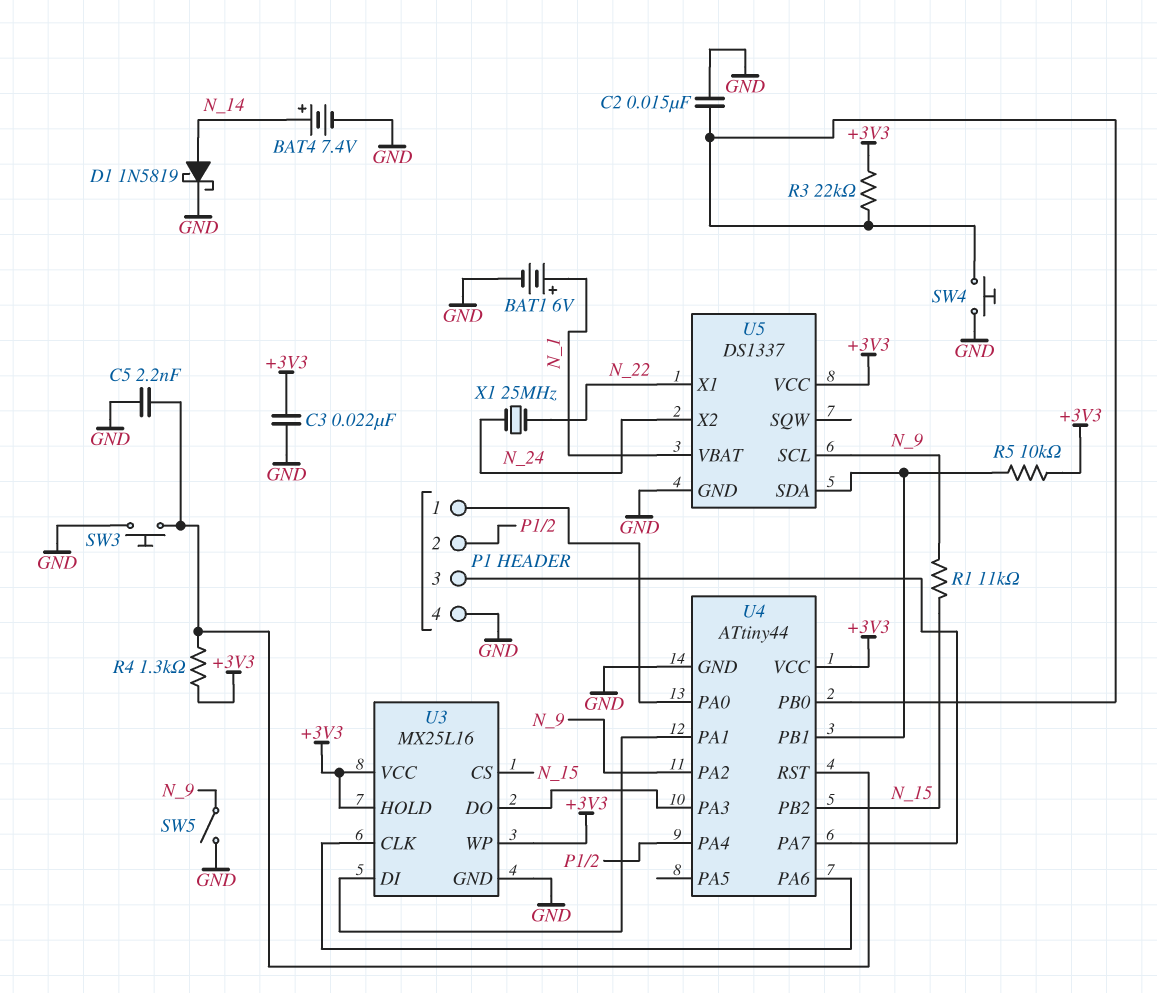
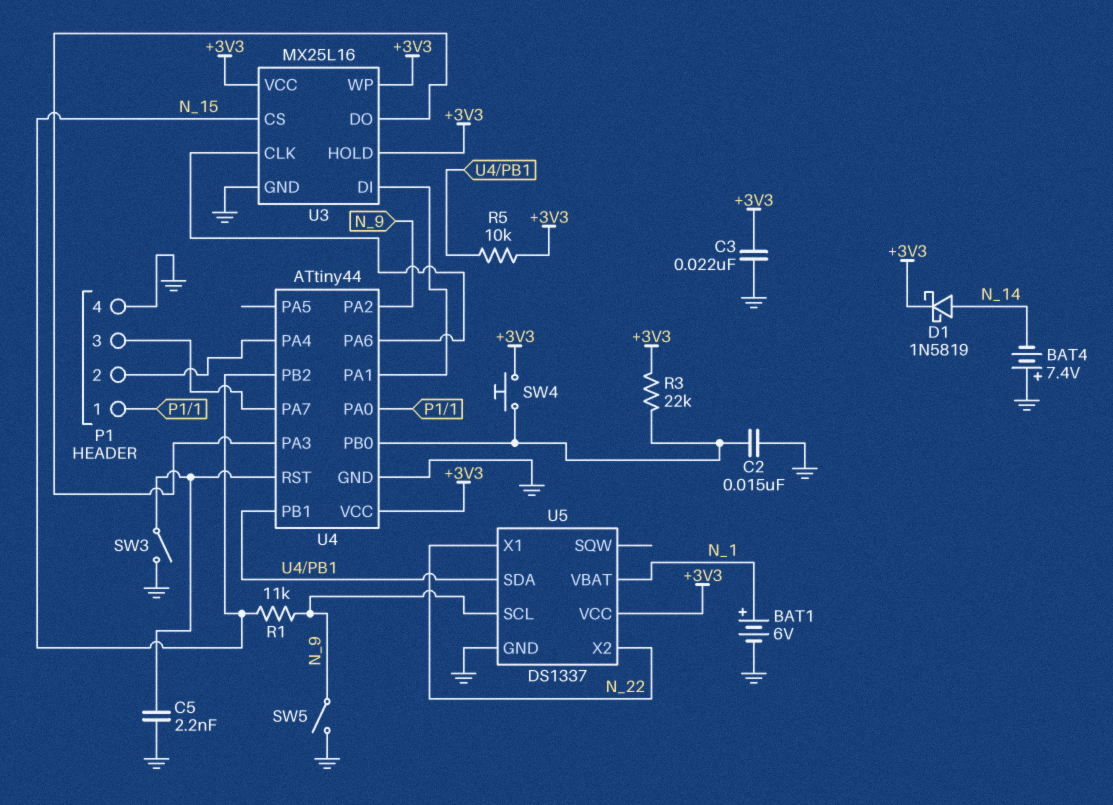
BAT4: 7.4V (plus N_14, minus GND) -> 7.4V (plus GND, minus N_14)
D1: schottky 1N5819 (A N_14, K GND) -> schottky 1N5819 (A N_14, K +3V3)
R4: 1.3k (+3V3, U4/RST) -> none
SW3: button (GND, U4/RST) -> switch (GND, U4/RST)
SW4: button (GND, U4/PB0) -> button (+3V3, U4/PB0)
U5 pin X2: N_24 -> N_22
X1: 25MHz (N_22, N_24) -> none

